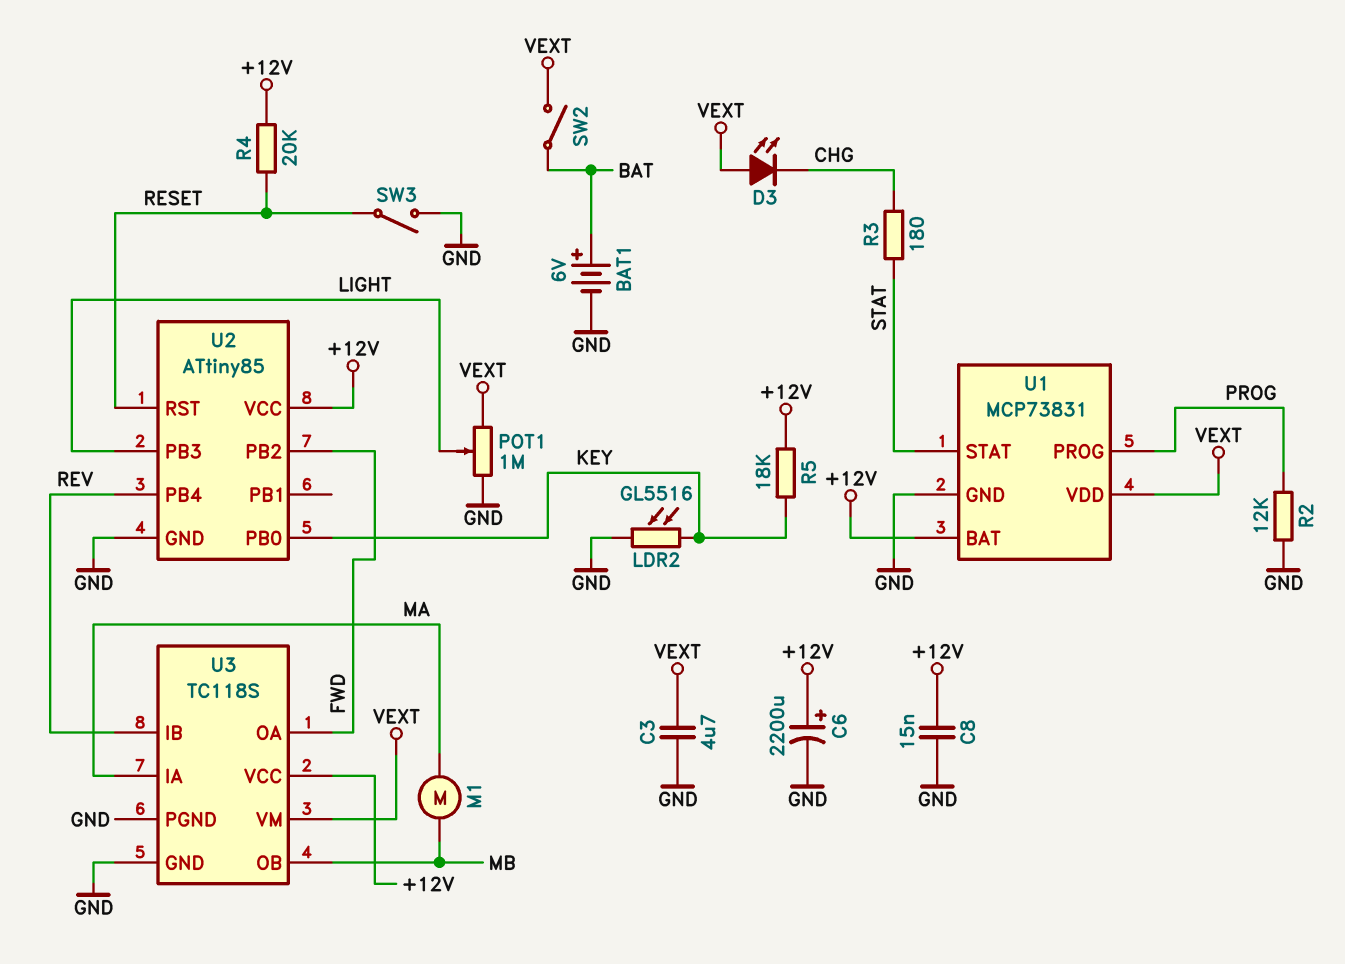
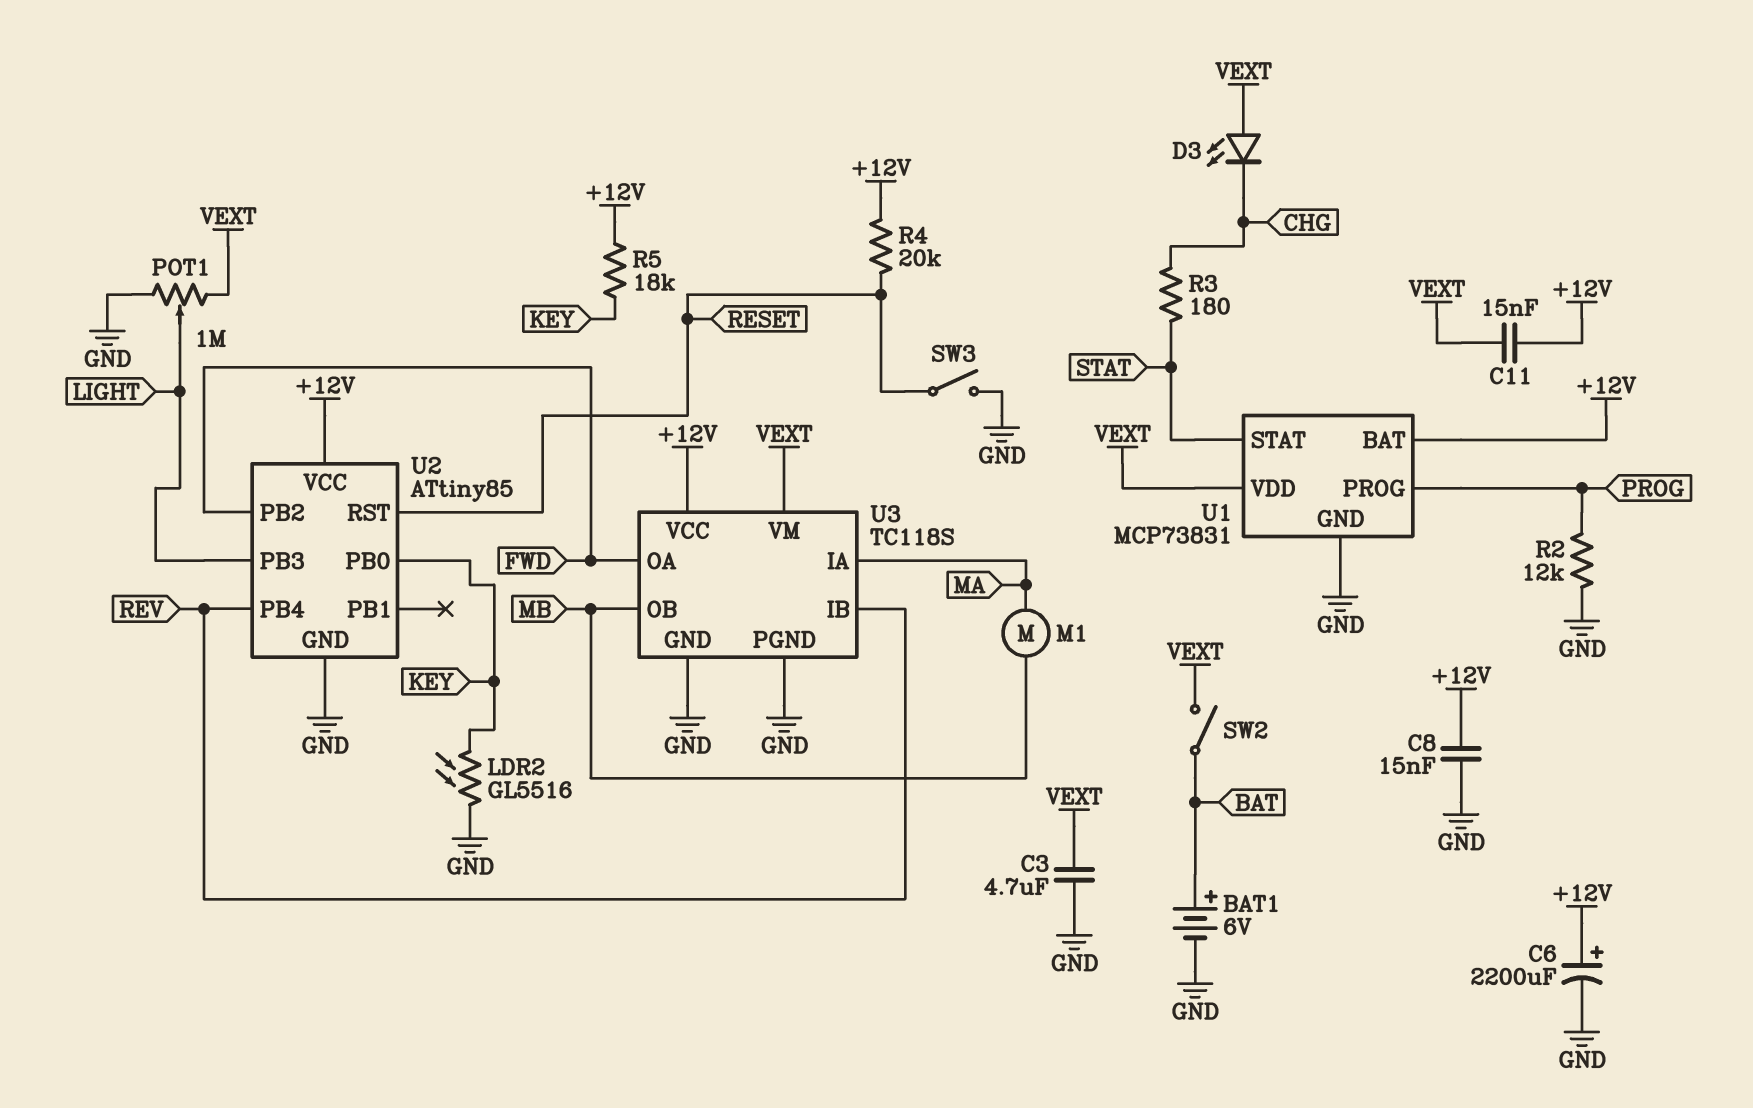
C11: none -> 15nF (+12V, VEXT)

